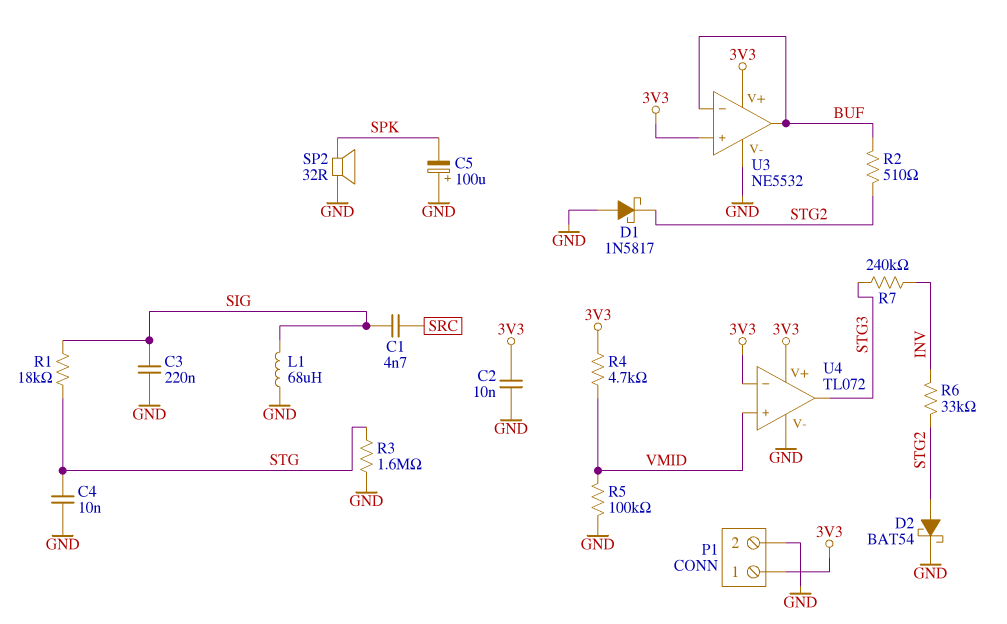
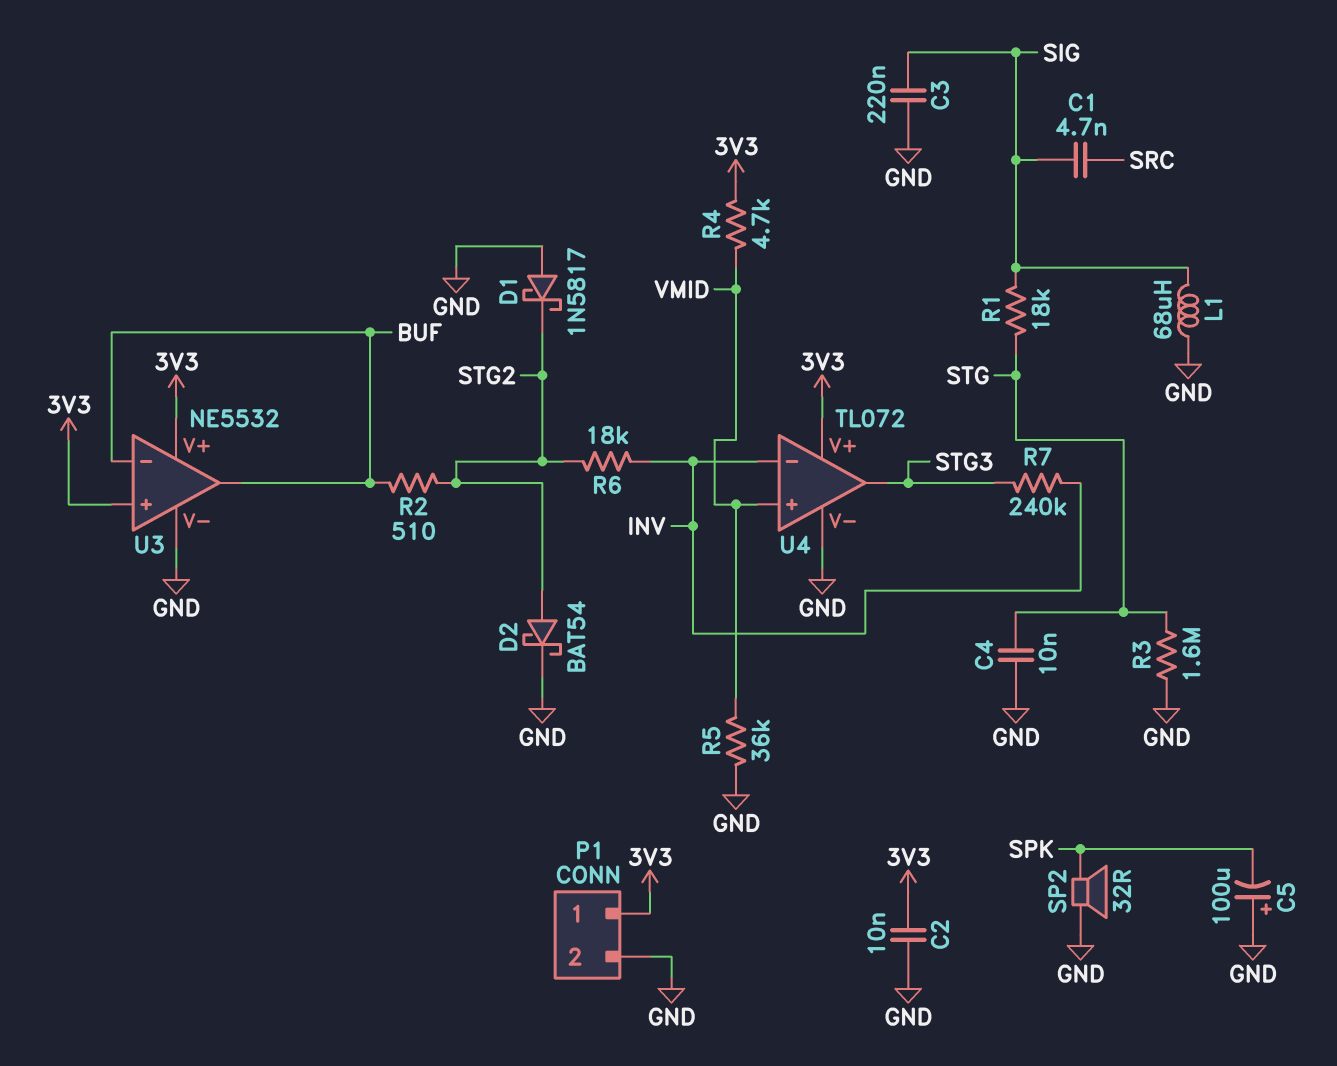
R5: 100k (GND, VMID) -> 36k (GND, VMID)
R6: 33k (INV, STG2) -> 18k (INV, STG2)
U4 pin in-: 3V3 -> INV

